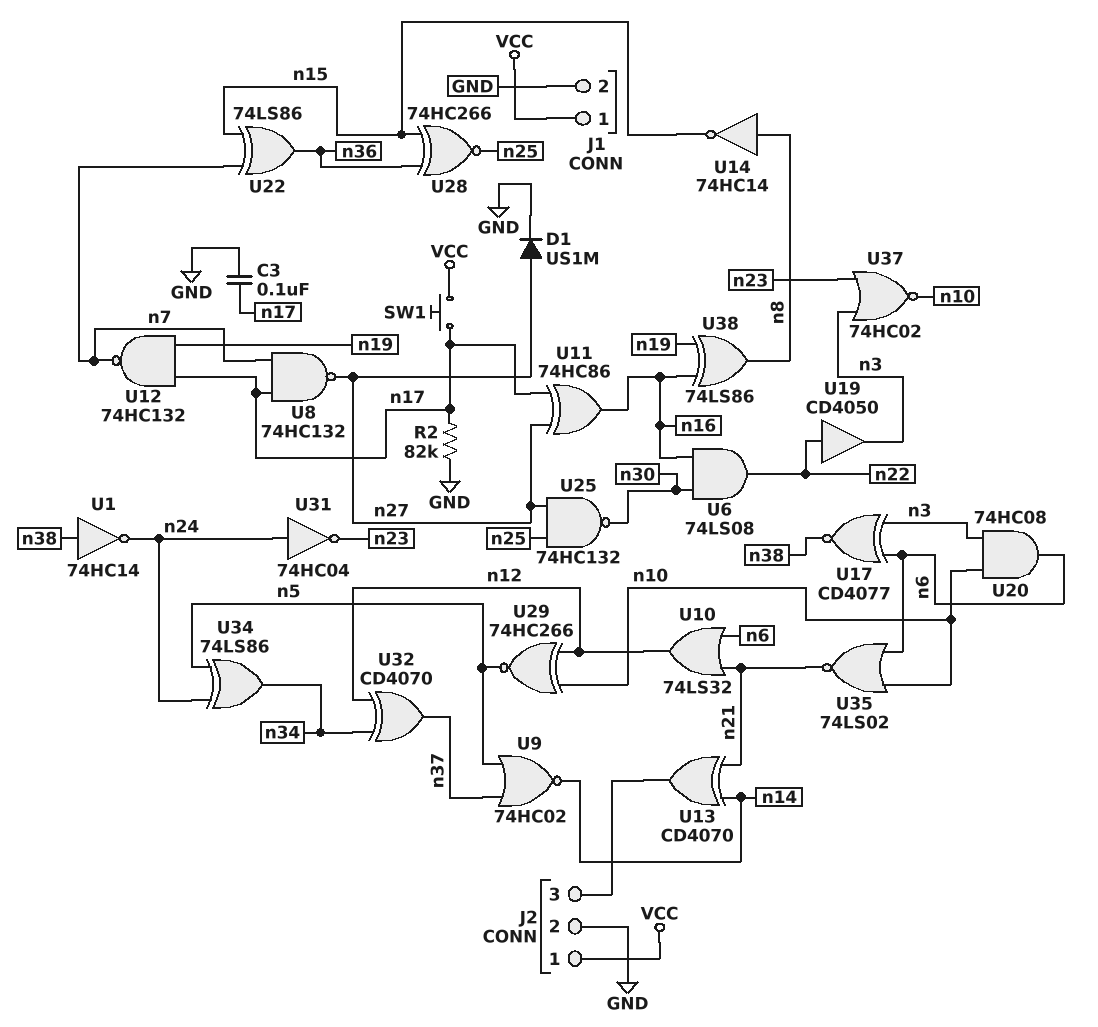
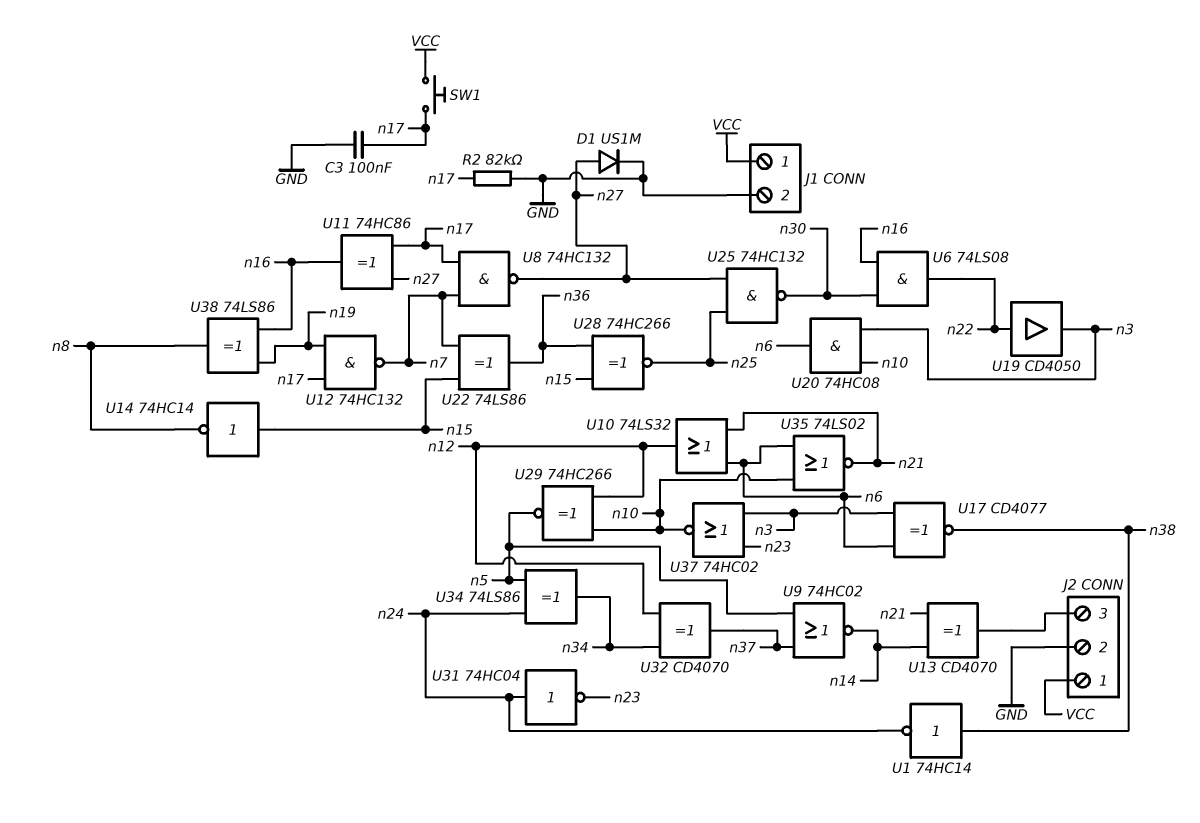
U14: NOT 74HC14 (in n8, out n15) -> NOT 74HC14 (in n15, out n8)

